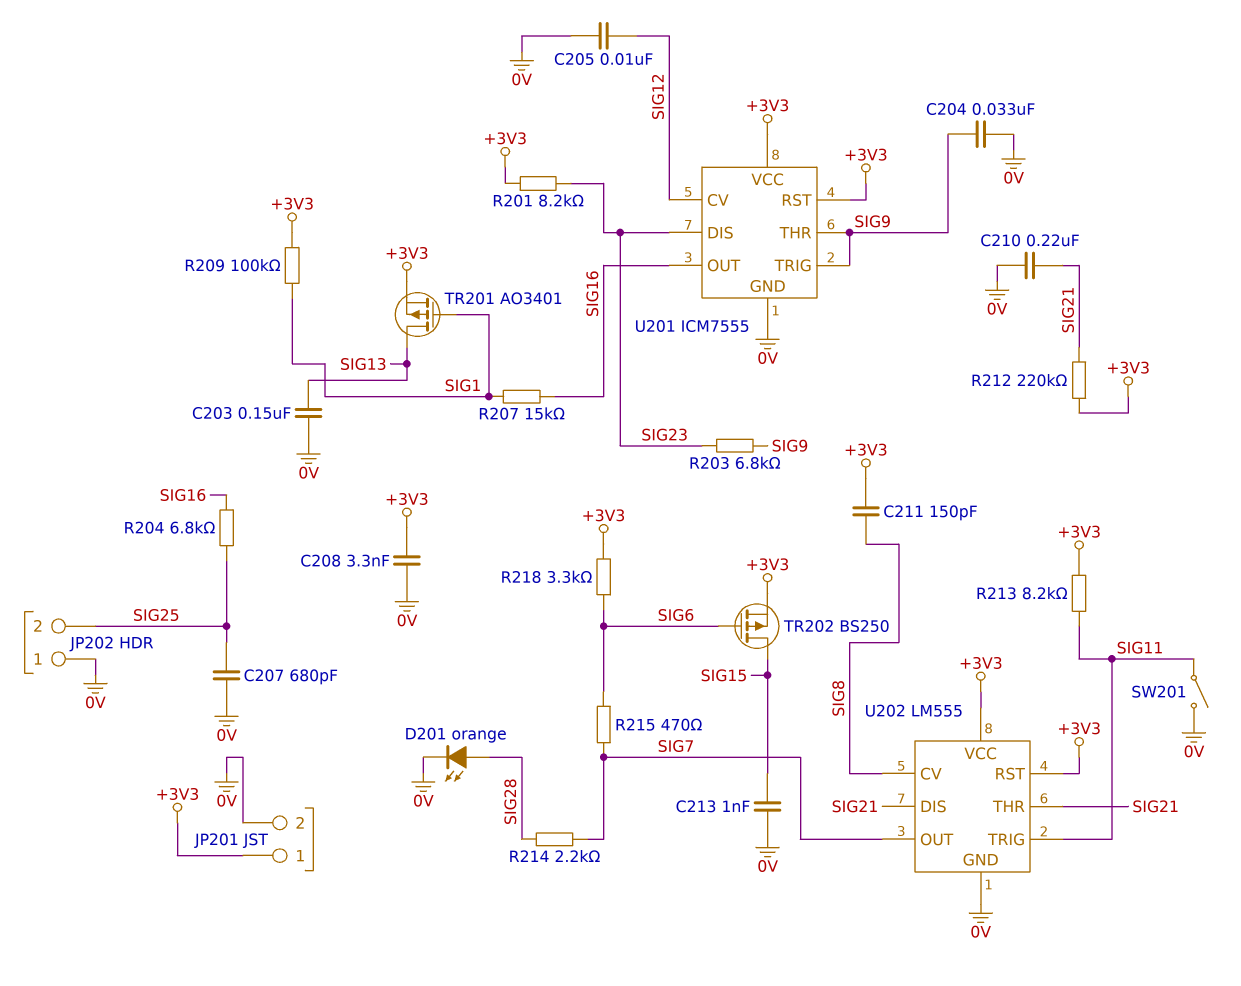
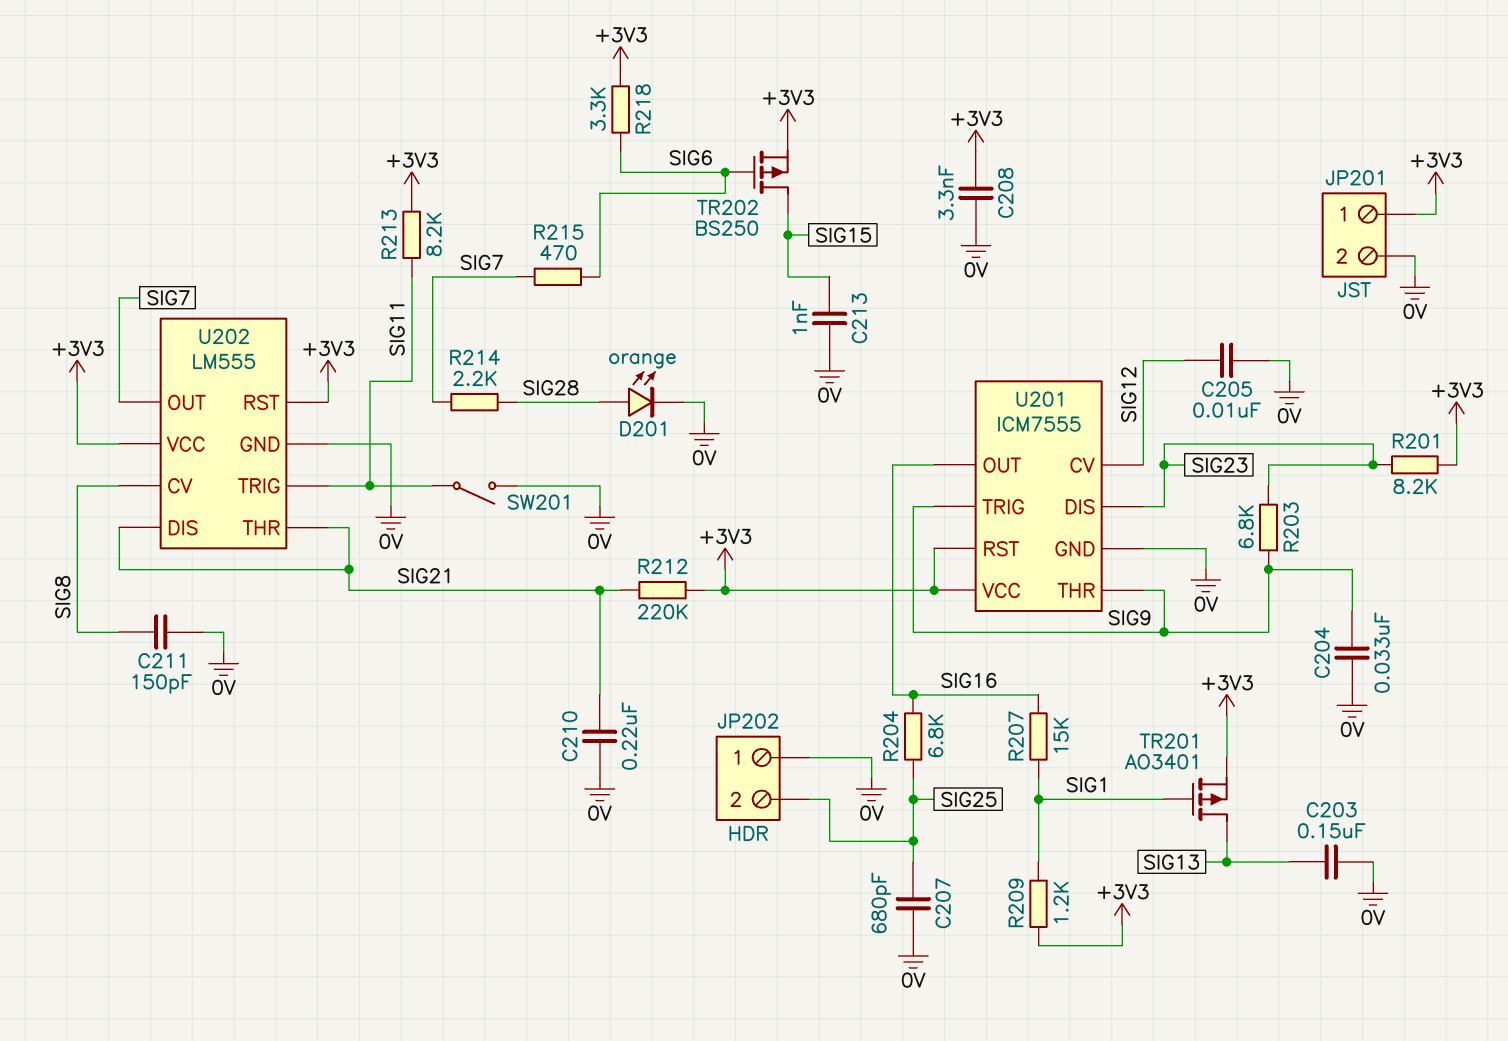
C211: 150pF (+3V3, SIG8) -> 150pF (0V, SIG8)
R209: 100k (+3V3, SIG1) -> 1.2k (+3V3, SIG1)

